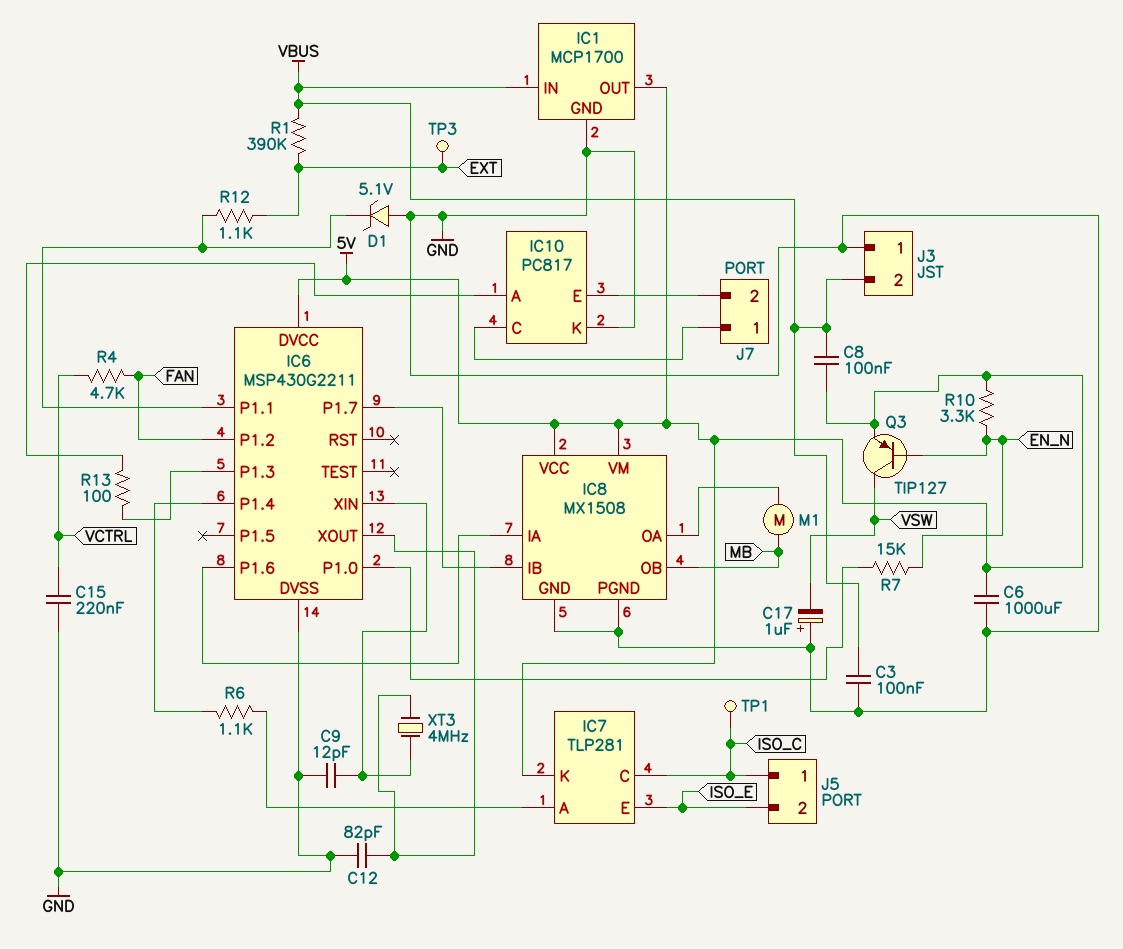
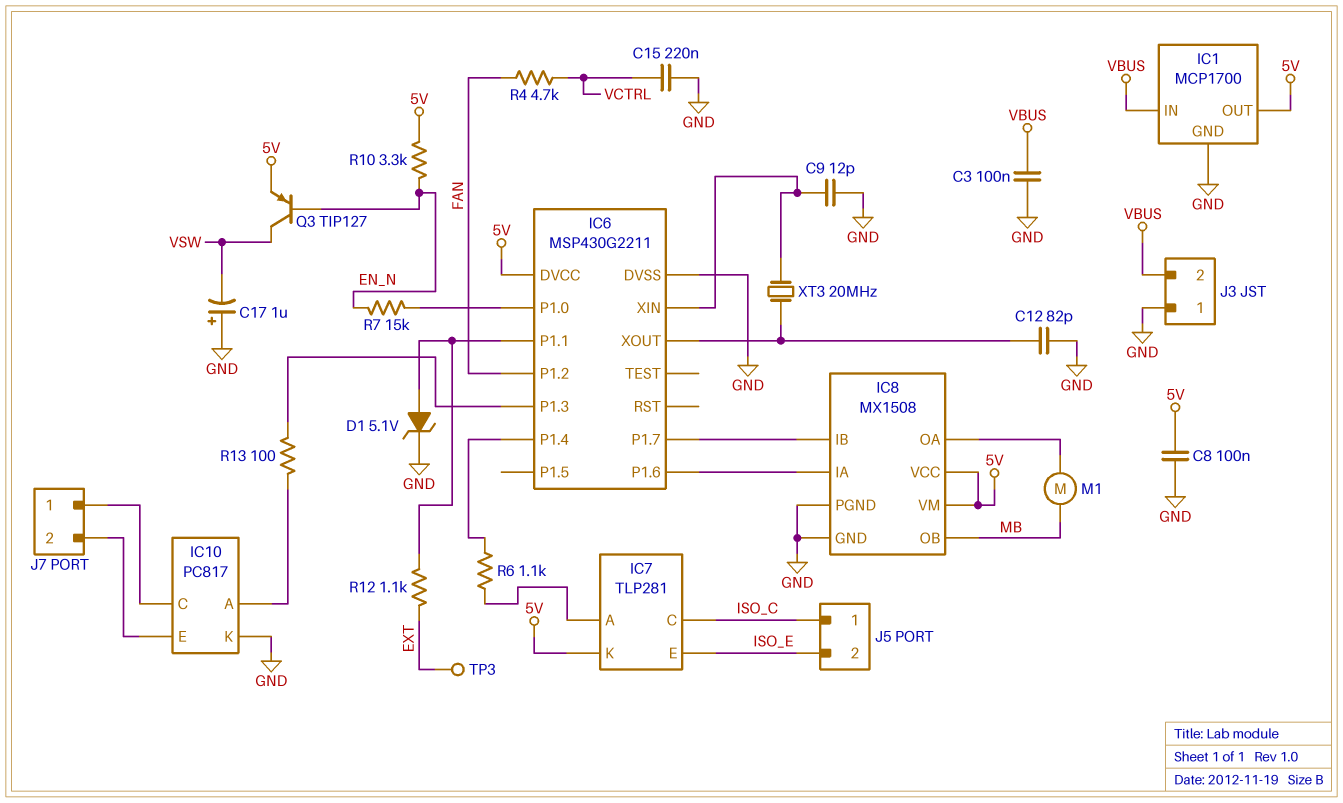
C6: 1000uF (5V, GND) -> none
C8: 100nF (5V, VBUS) -> 100nF (5V, GND)
D1: zener 5.1V (A GND, K IC6/P1.1) -> zener 5.1V (A IC6/P1.1, K GND)
R1: 390k (EXT, VBUS) -> none
TP1: test point (ISO_C) -> none
XT3: 4MHz (IC6/XIN, IC6/XOUT) -> 20MHz (IC6/XIN, IC6/XOUT)

